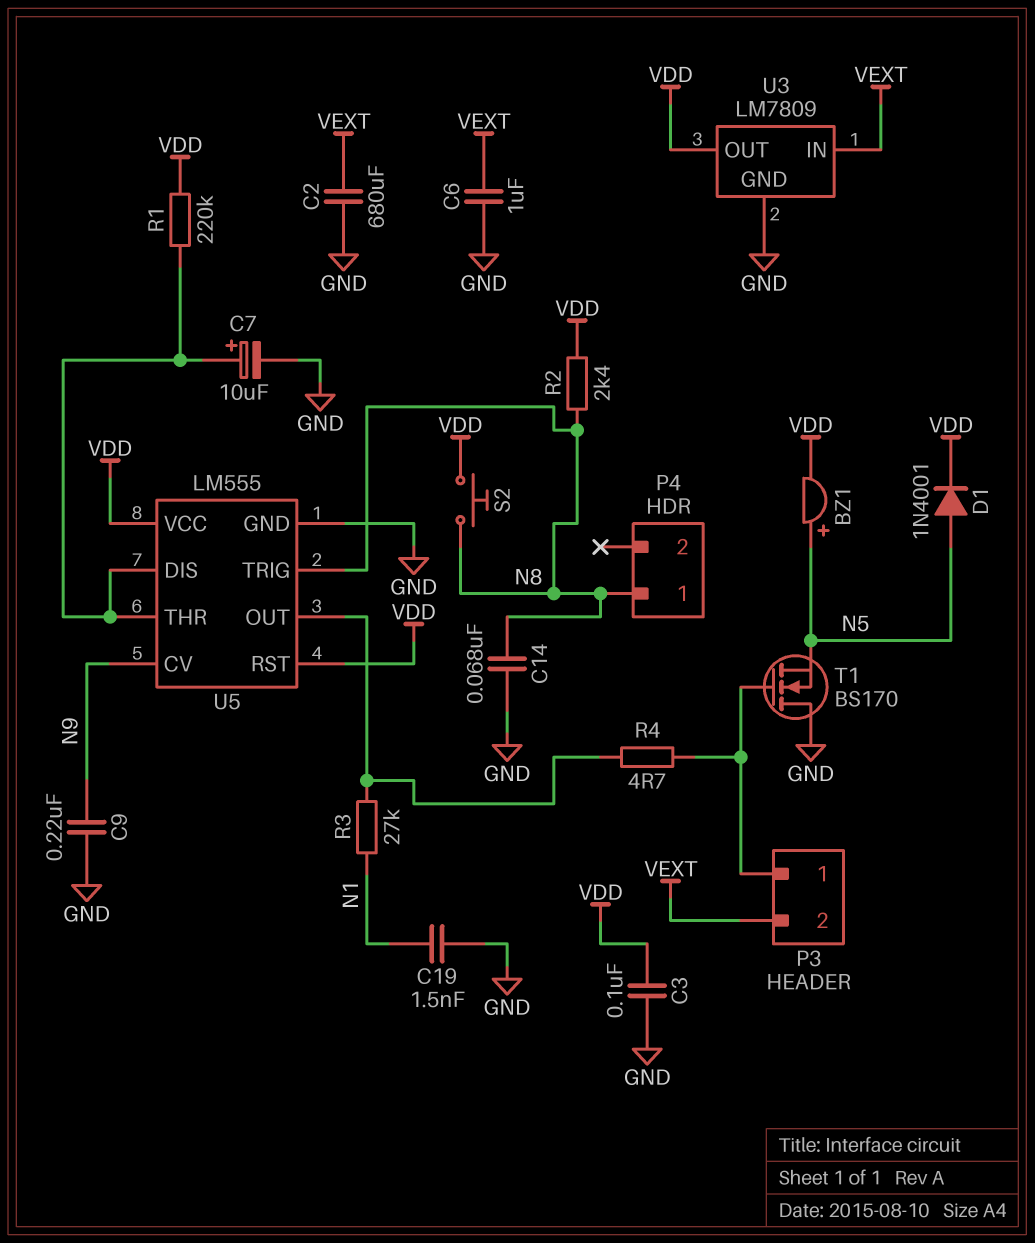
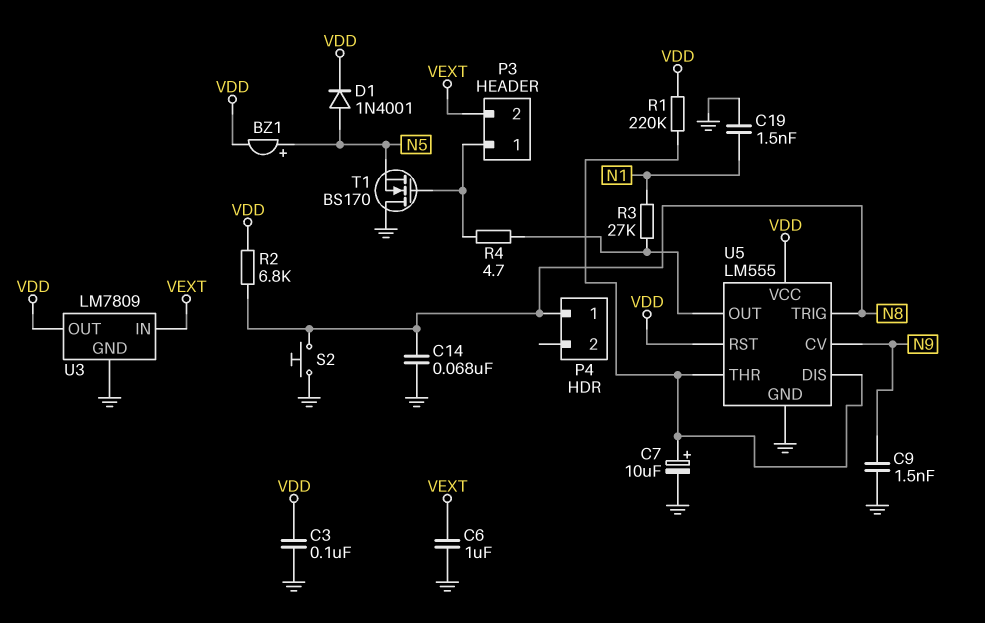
C2: 680uF (GND, VEXT) -> none
C9: 220nF (GND, N9) -> 1.5nF (GND, N9)
R2: 2.4k (N8, VDD) -> 6.8k (N8, VDD)
S2: button (N8, VDD) -> button (GND, N8)

